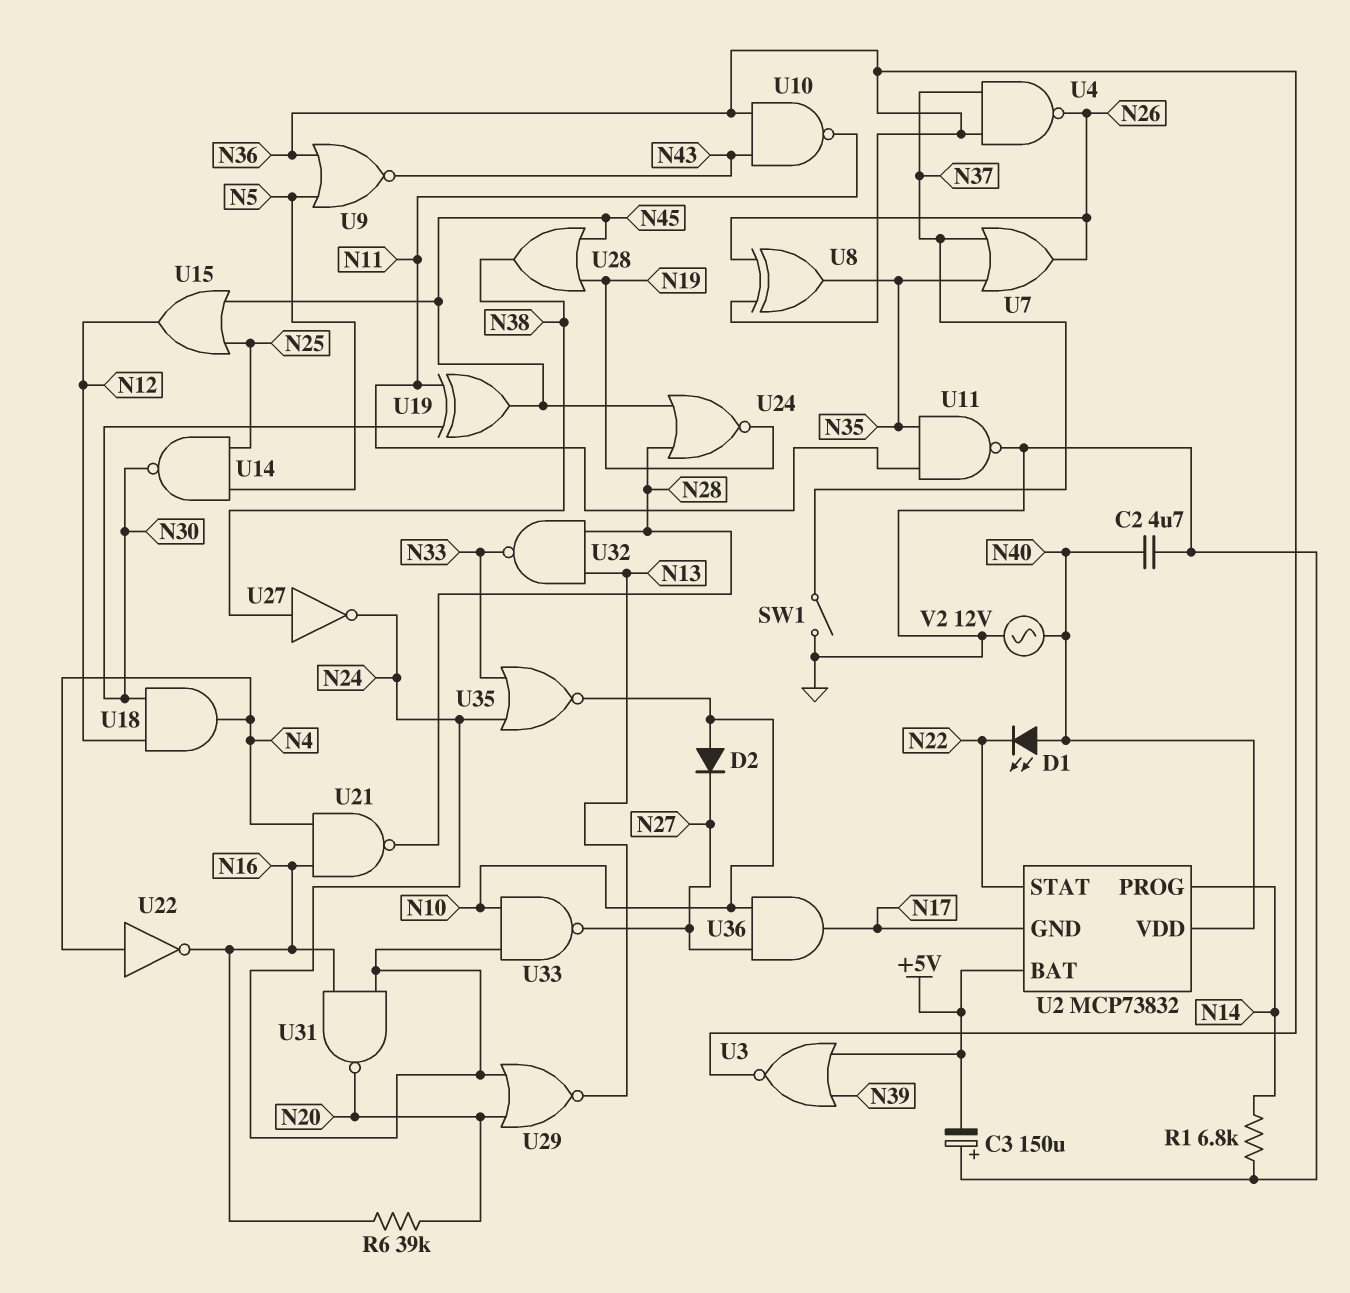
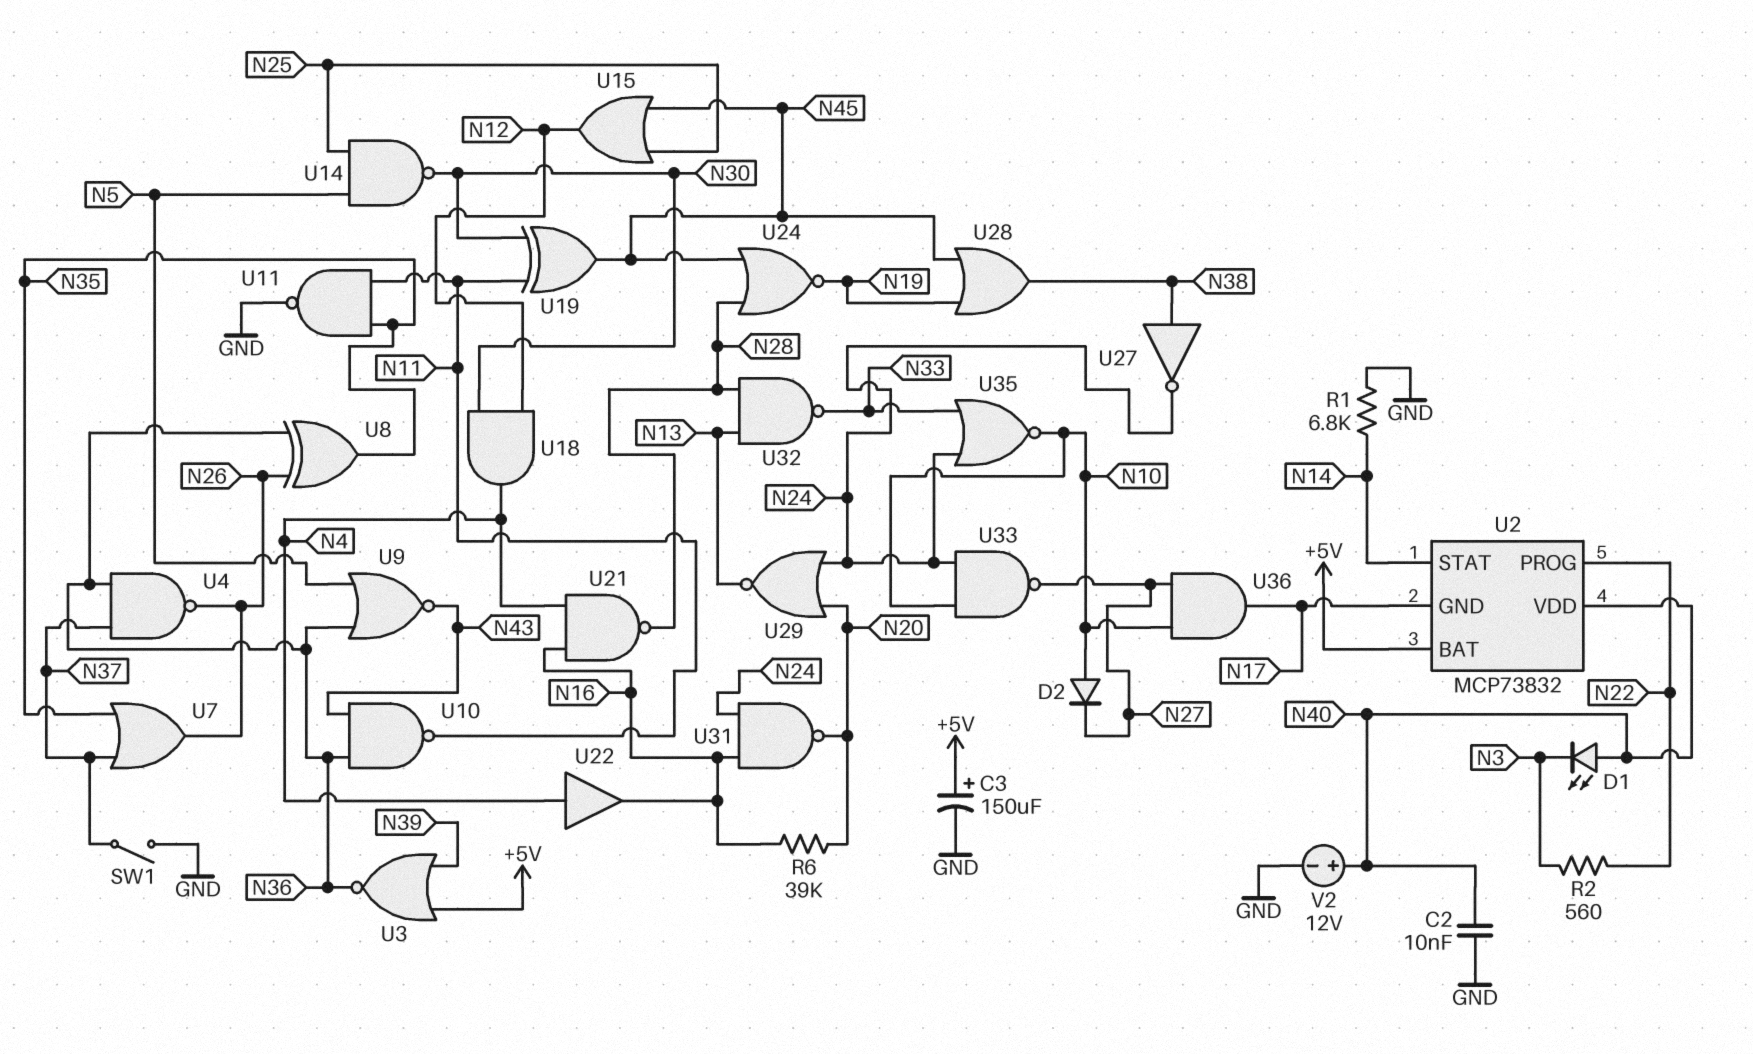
C2: 4.7uF (GND, N40) -> 10nF (GND, N40)
C3: 150uF (plus GND, minus +5V) -> 150uF (plus +5V, minus GND)
D1: LED (A N40, K N22) -> LED (A N40, K N3)
R2: none -> 560 (N3, N22)
U2 pin PROG: N14 -> N22
U2 pin STAT: N22 -> N14
U22: NOT (in N4, out N16) -> buffer (in N4, out N16)
V2: AC 12V (GND, N40) -> 12V (plus N40, minus GND)

